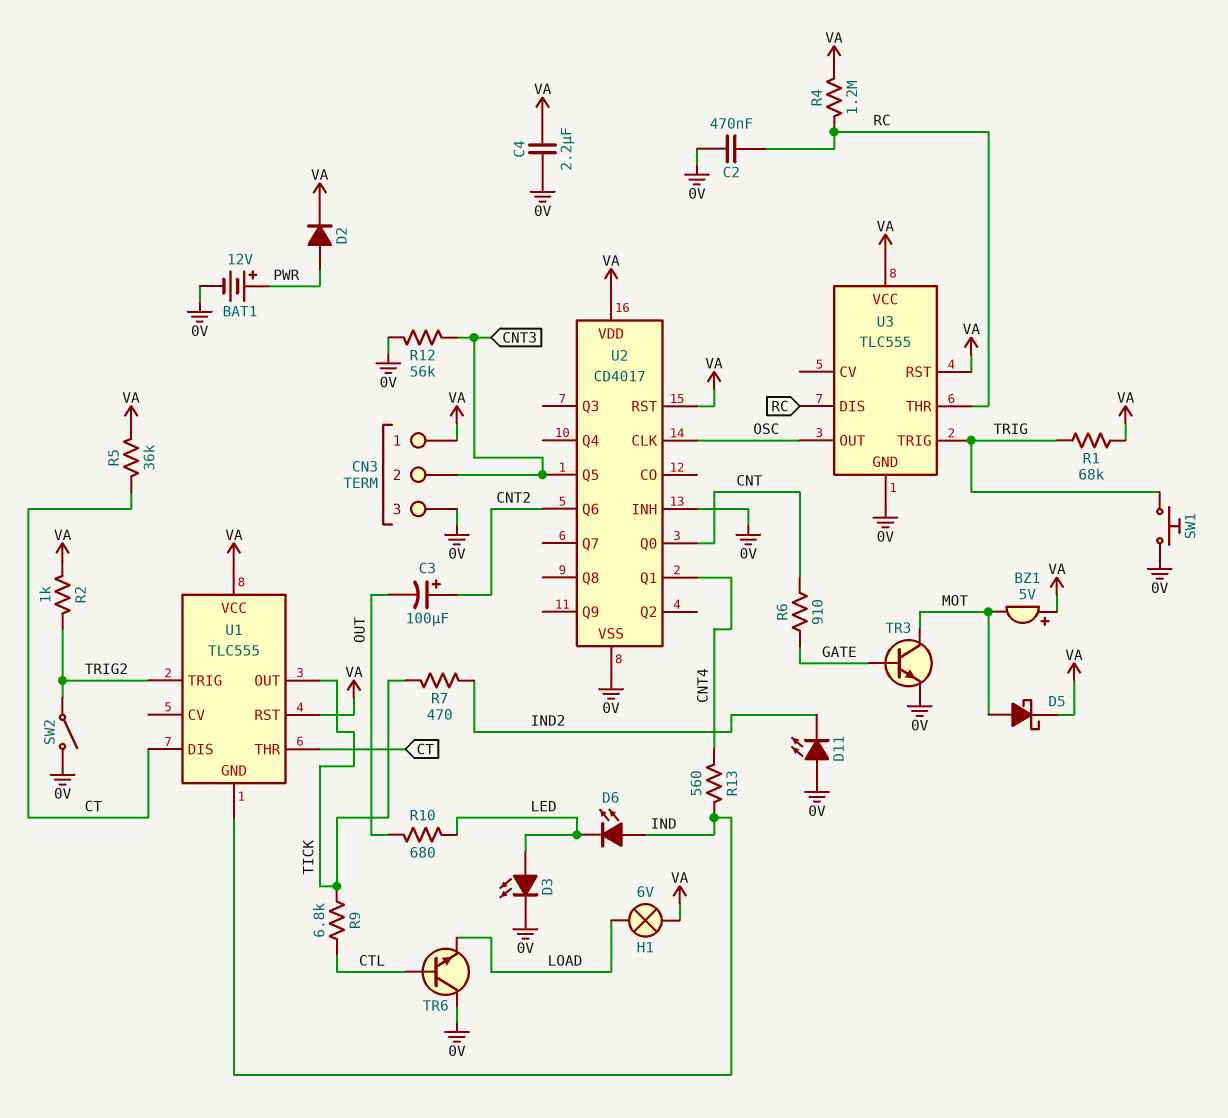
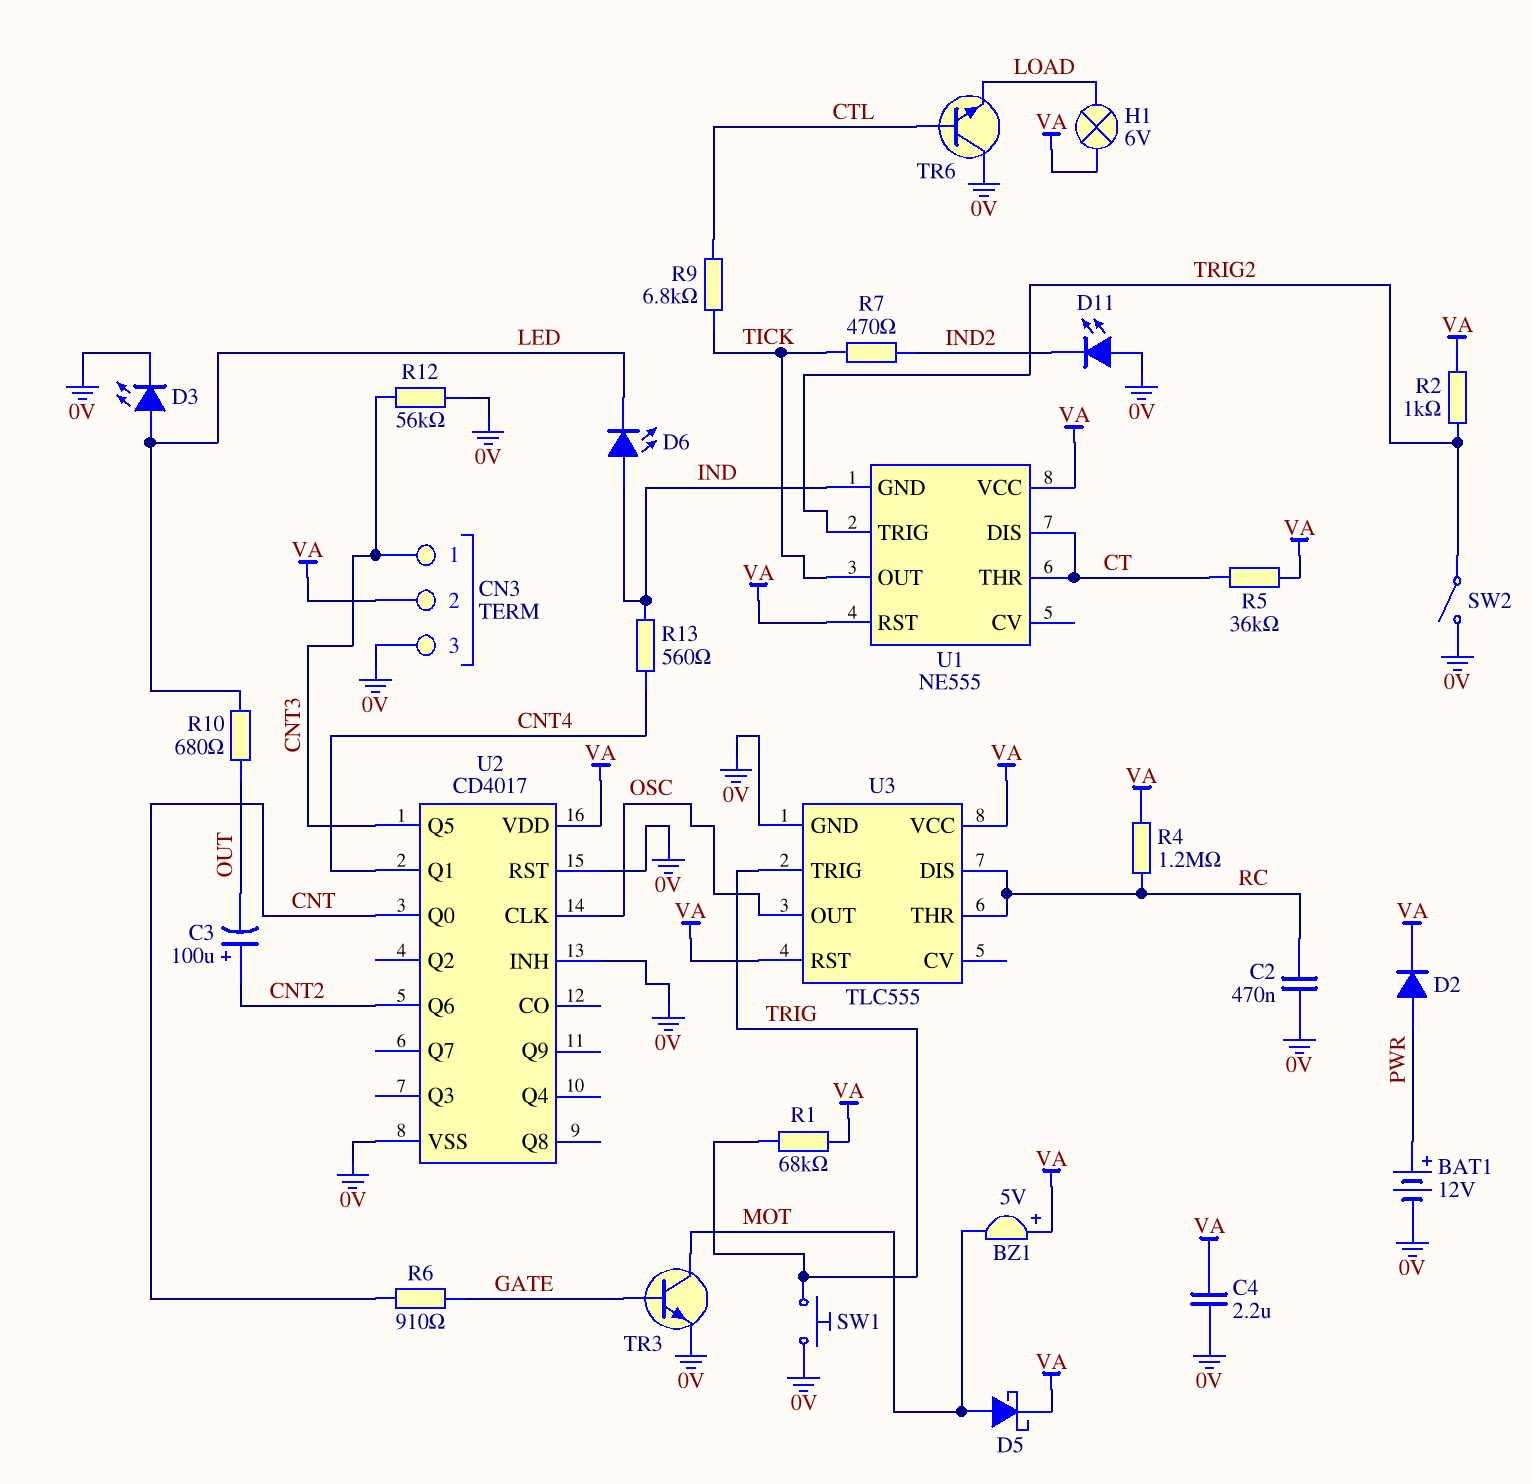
CN3 pin 1: VA -> CNT3
CN3 pin 2: CNT3 -> VA
U1: TLC555 -> NE555
U2 pin RST: VA -> 0V

